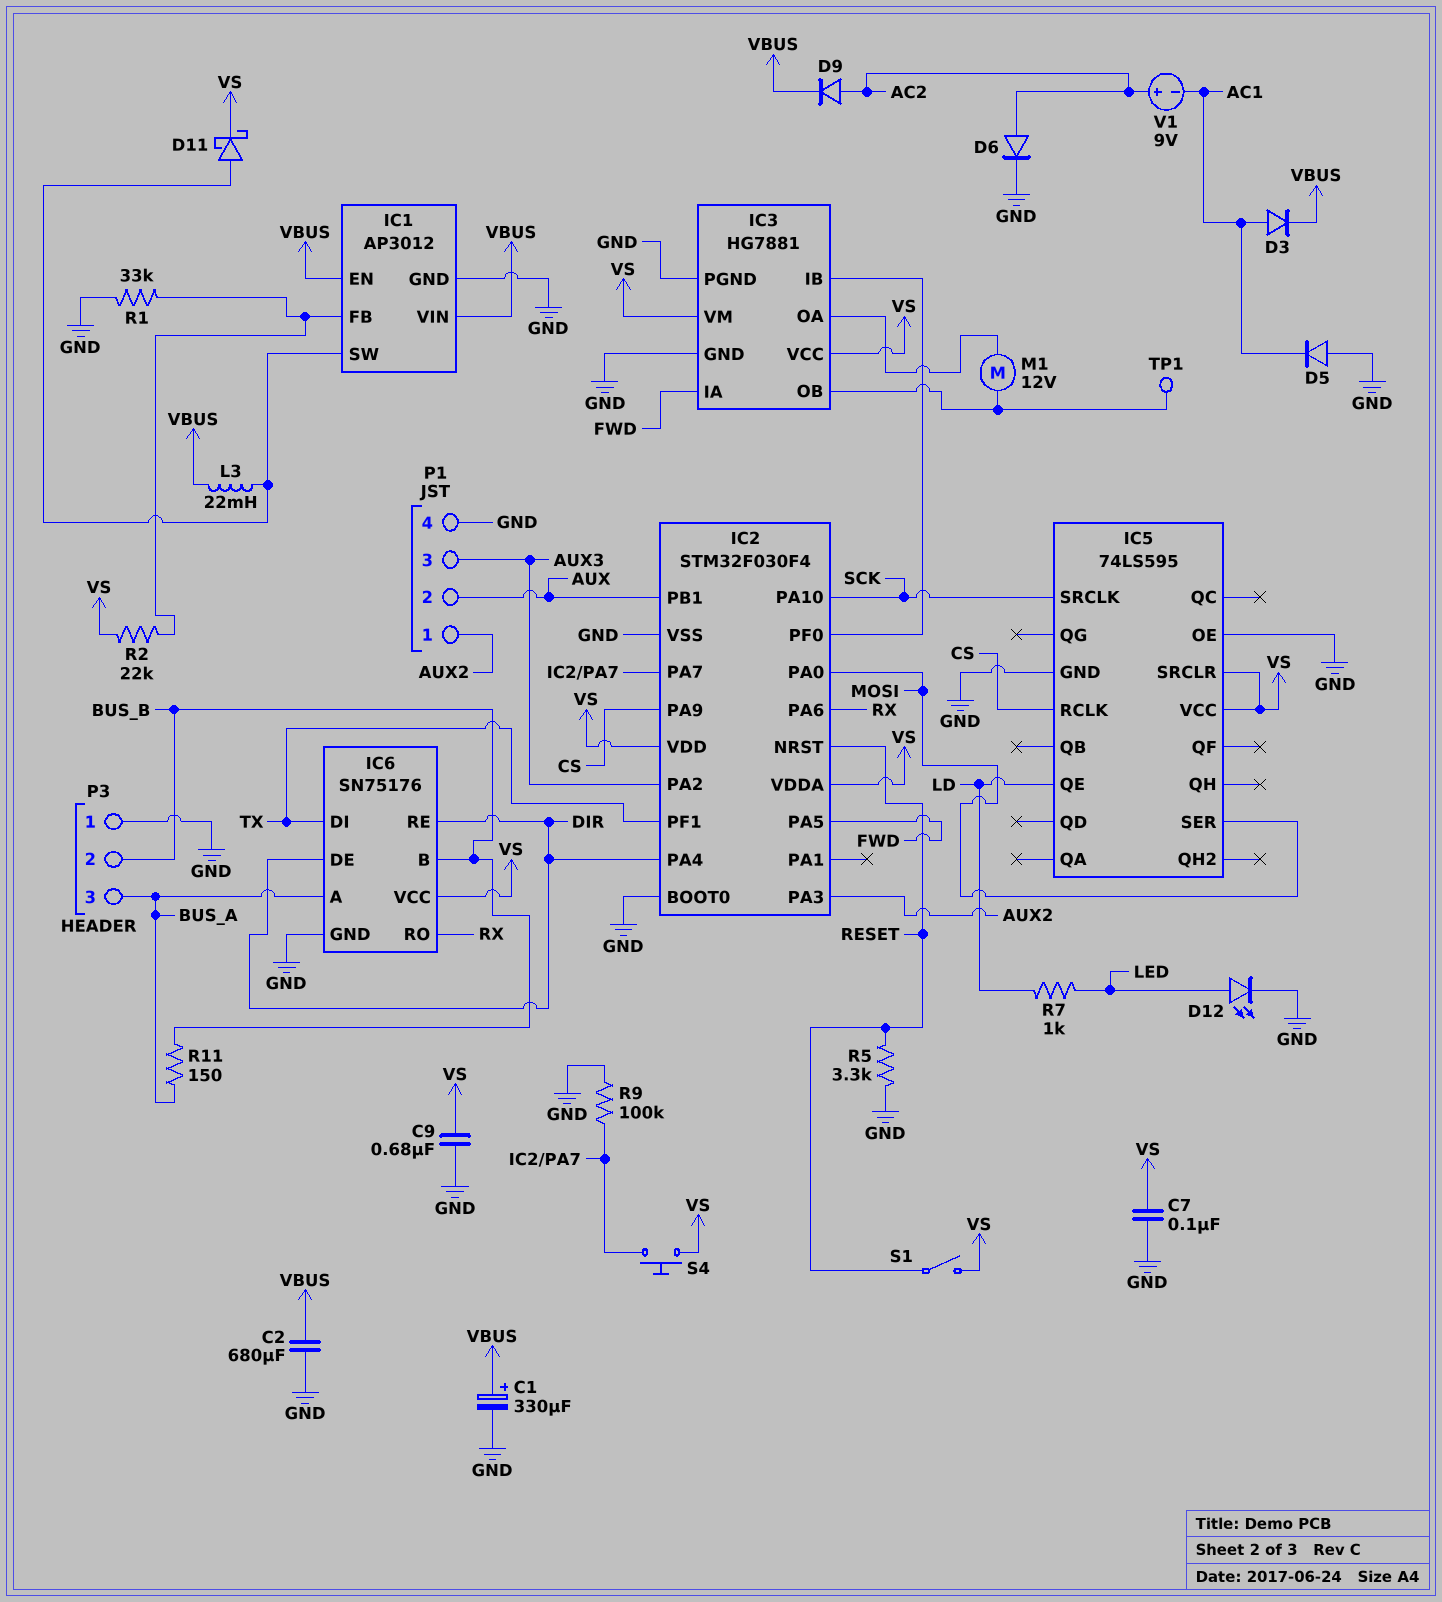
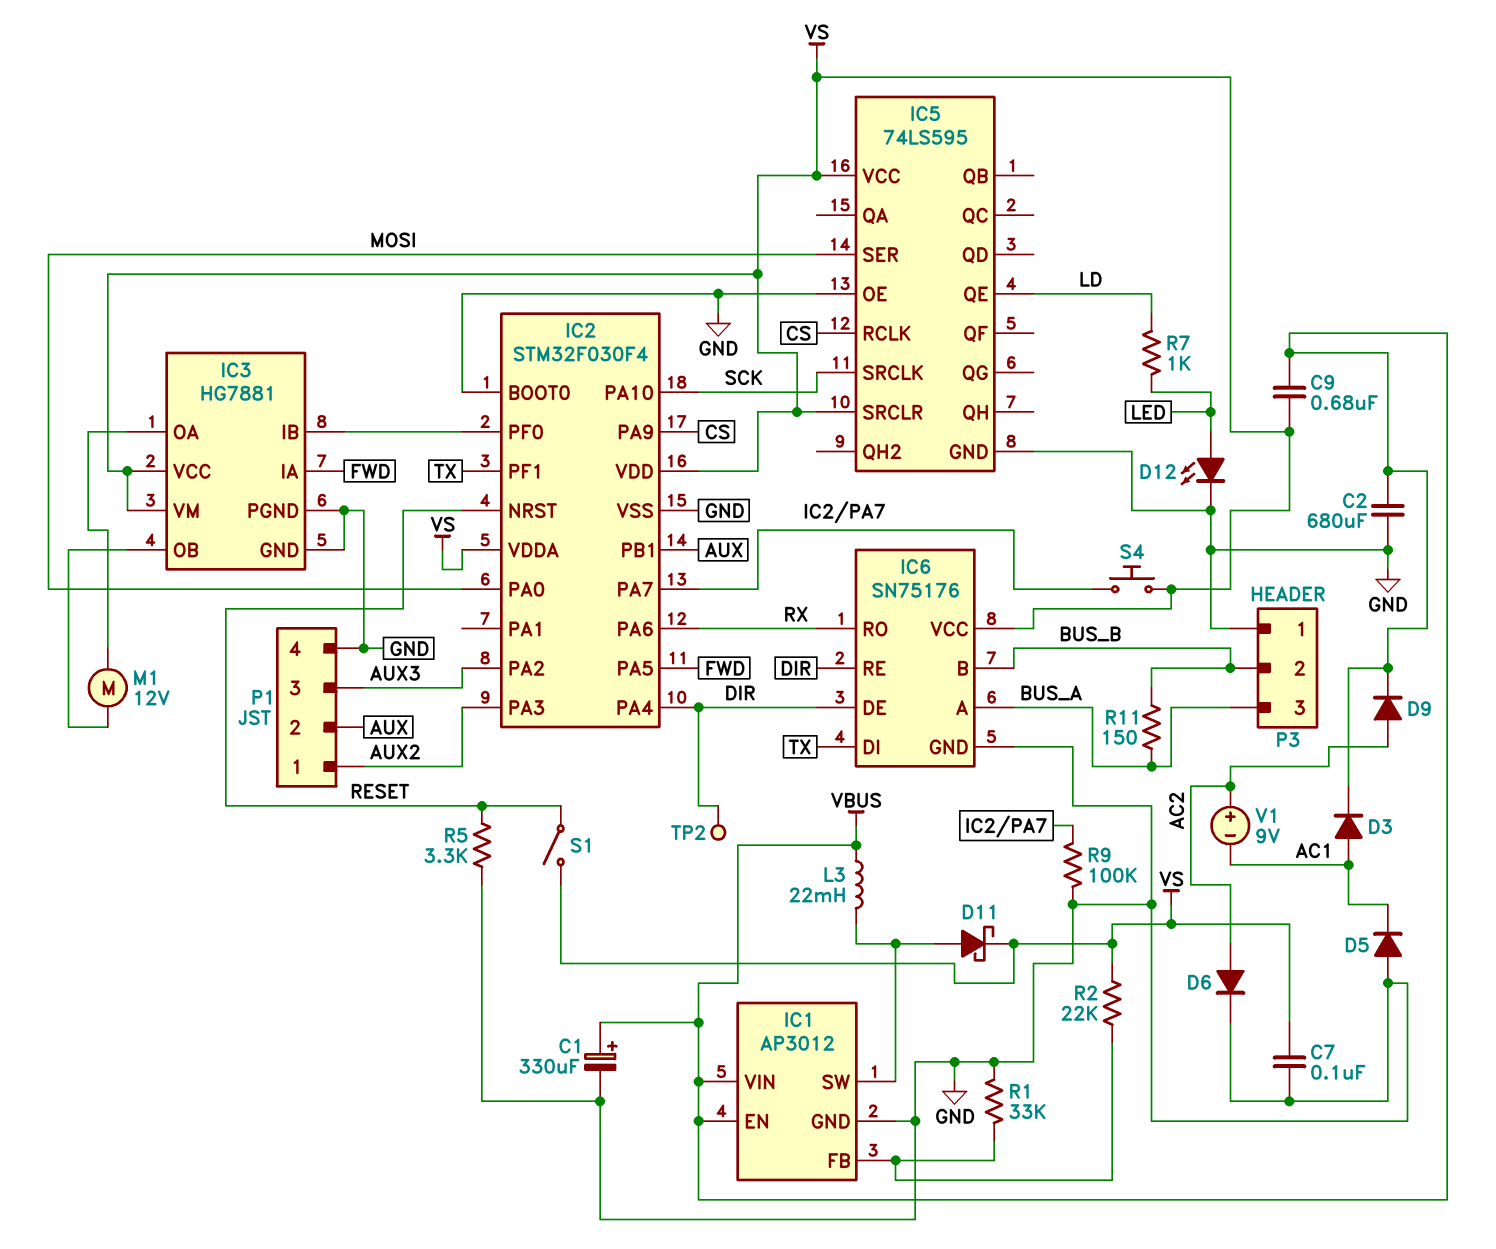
C9: 680nF (GND, VS) -> 680nF (VBUS, VS)
TP1: test point (IC3/OB) -> none
TP2: none -> test point (DIR)

